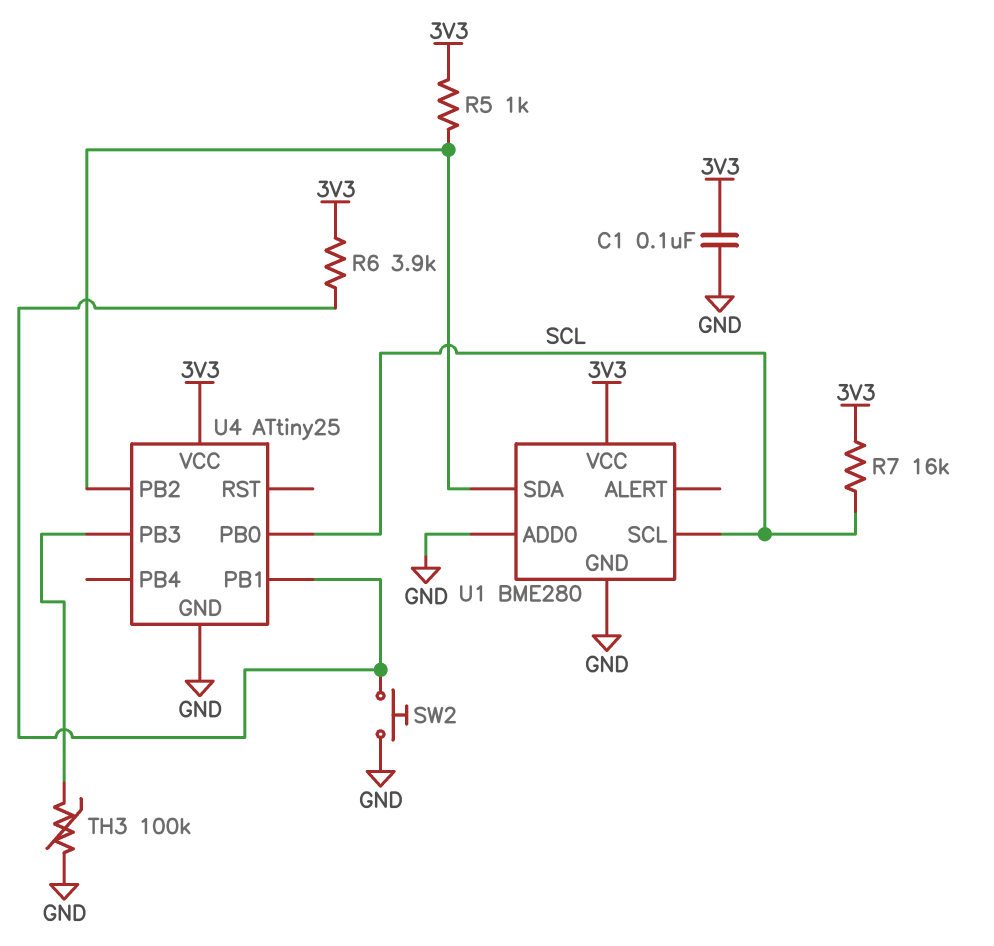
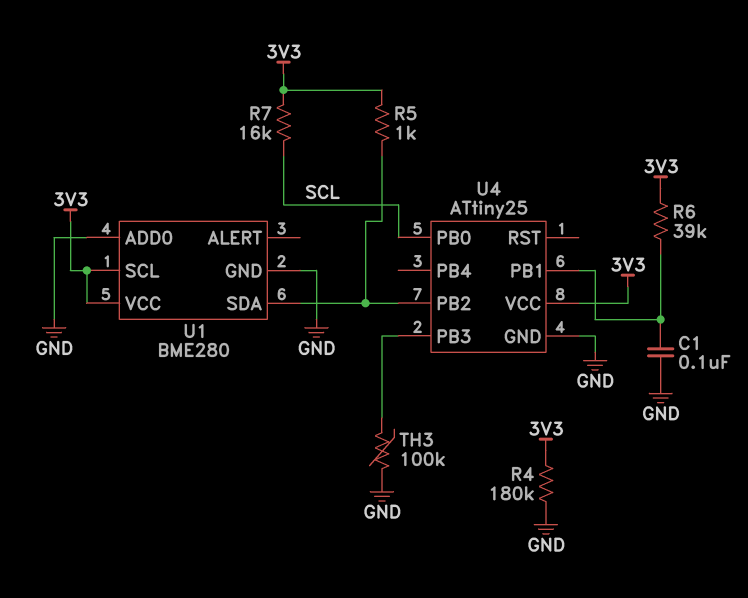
C1: 100nF (3V3, GND) -> 100nF (GND, U4/PB1)
R4: none -> 180k (3V3, GND)
R6: 3.9k (3V3, U4/PB1) -> 39k (3V3, U4/PB1)
SW2: button (GND, U4/PB1) -> none
U1 pin SCL: SCL -> 3V3

